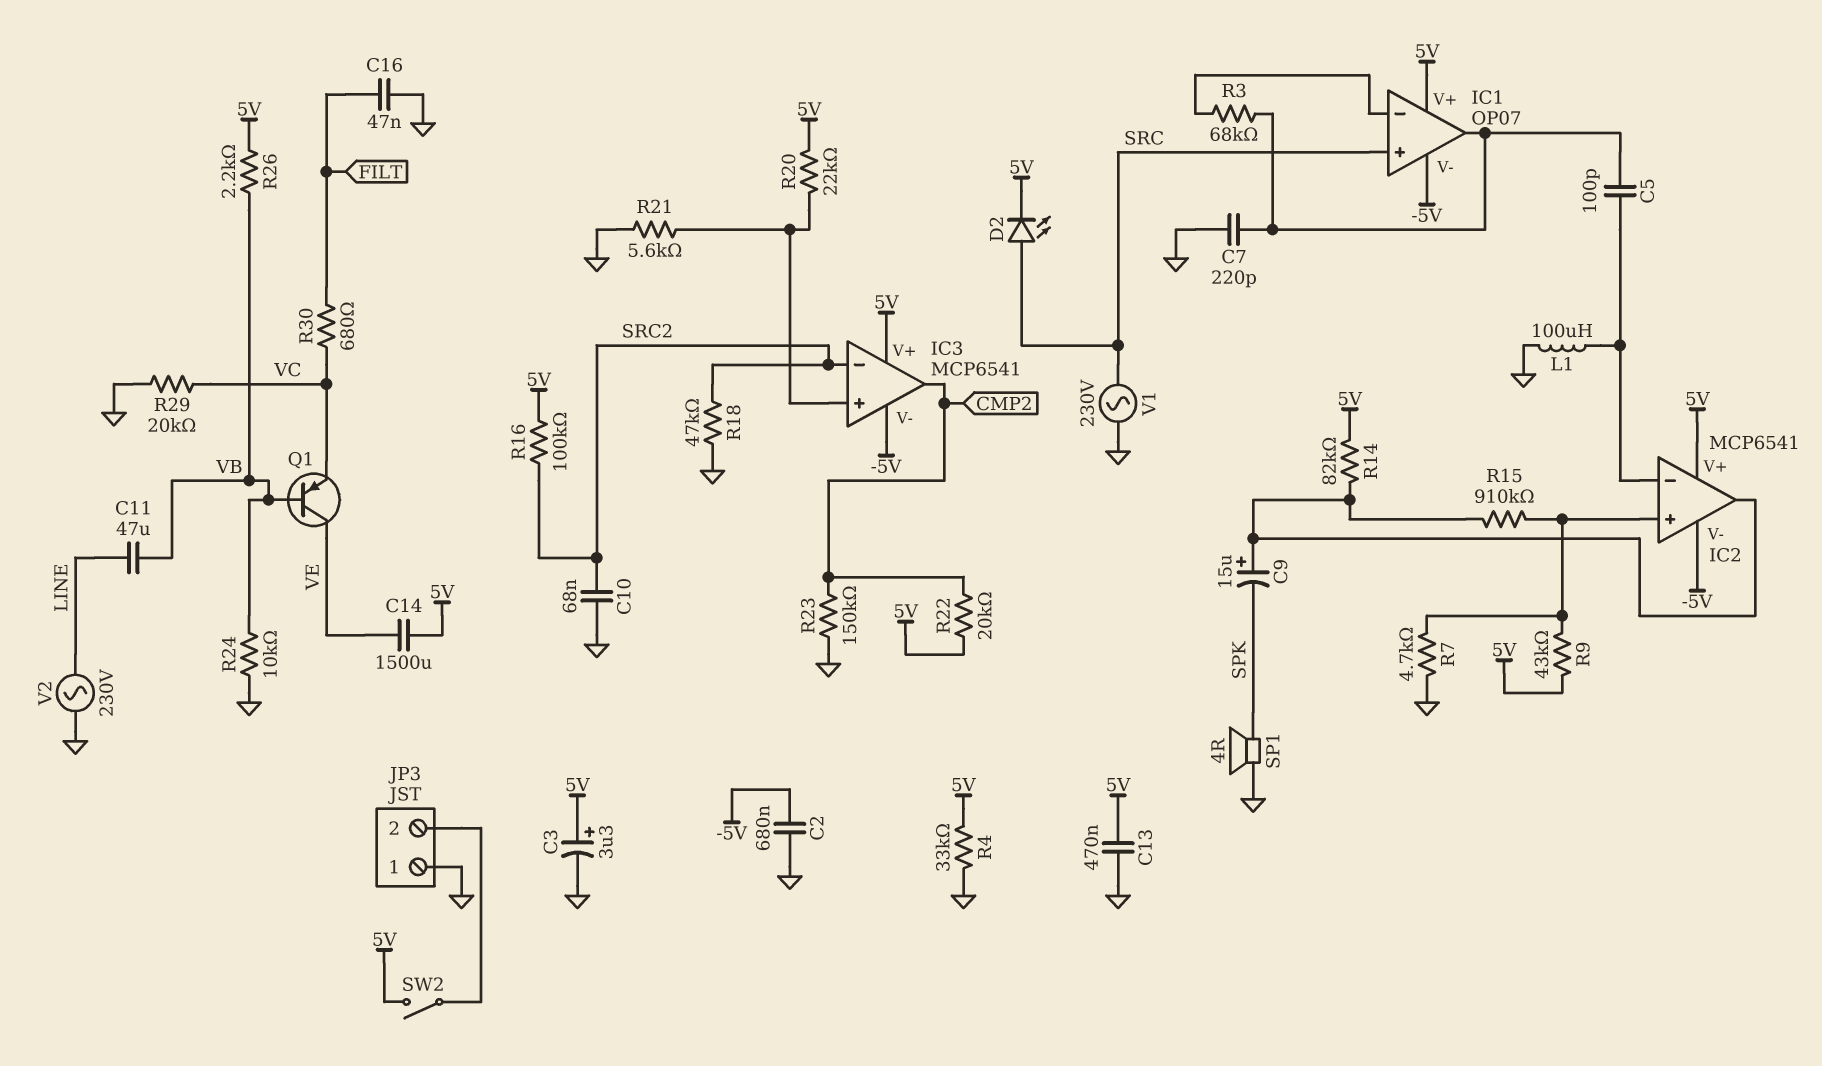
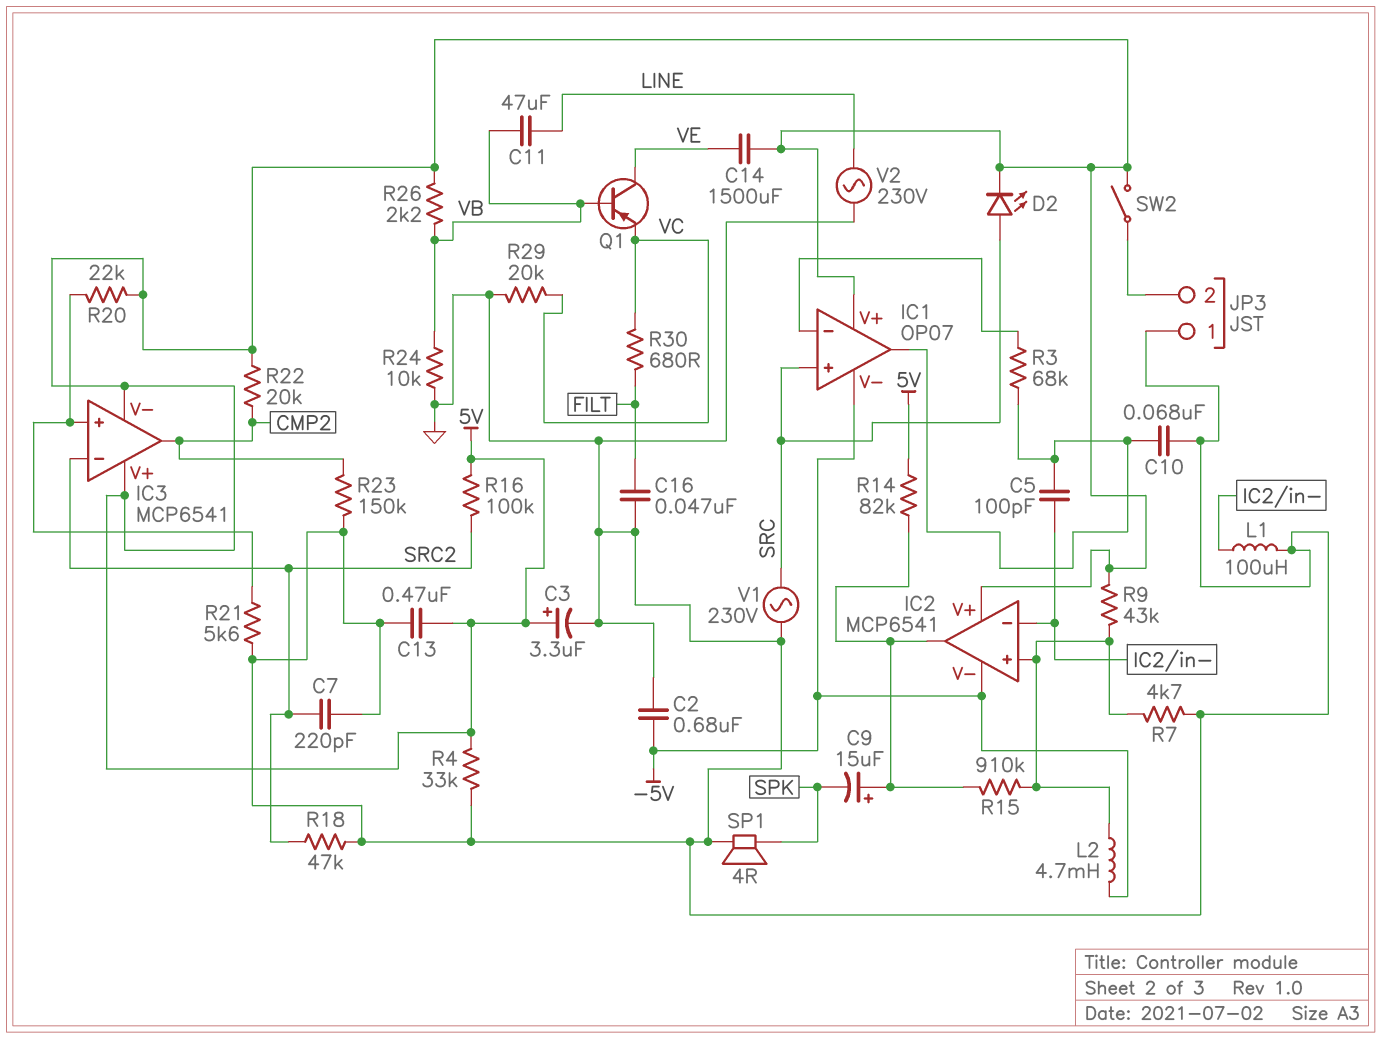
C7: 220pF (GND, IC1/out) -> 220pF (GND, SRC2)
C10: 68nF (GND, SRC2) -> 68nF (GND, IC1/out)
IC3 pin V-: -5V -> 5V
L2: none -> 4.7mH (-5V, IC2/in+)

